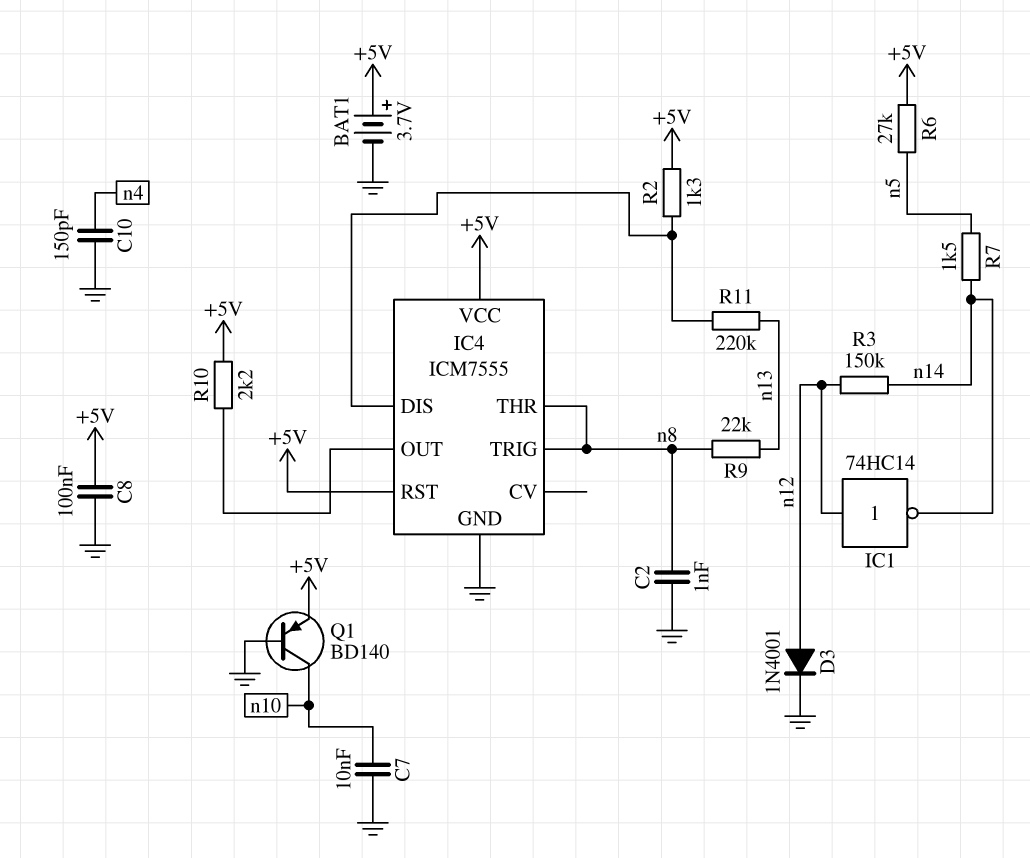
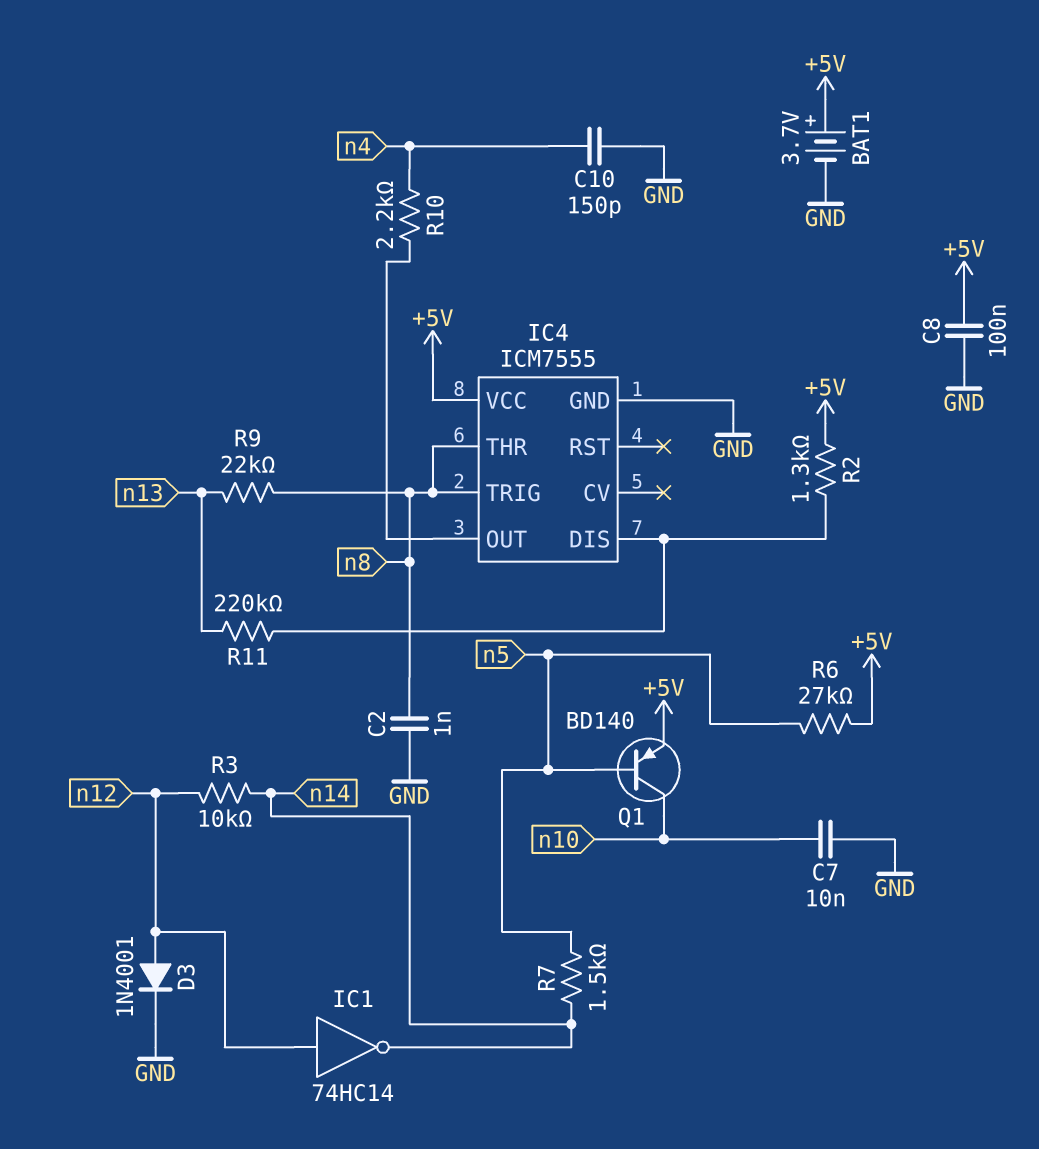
IC4 pin RST: +5V -> none
Q1: PNP BD140 (B GND, C n10, E +5V) -> PNP BD140 (B n5, C n10, E +5V)
R3: 150k (n12, n14) -> 10k (n12, n14)
R10: 2.2k (+5V, IC4/OUT) -> 2.2k (IC4/OUT, n4)

